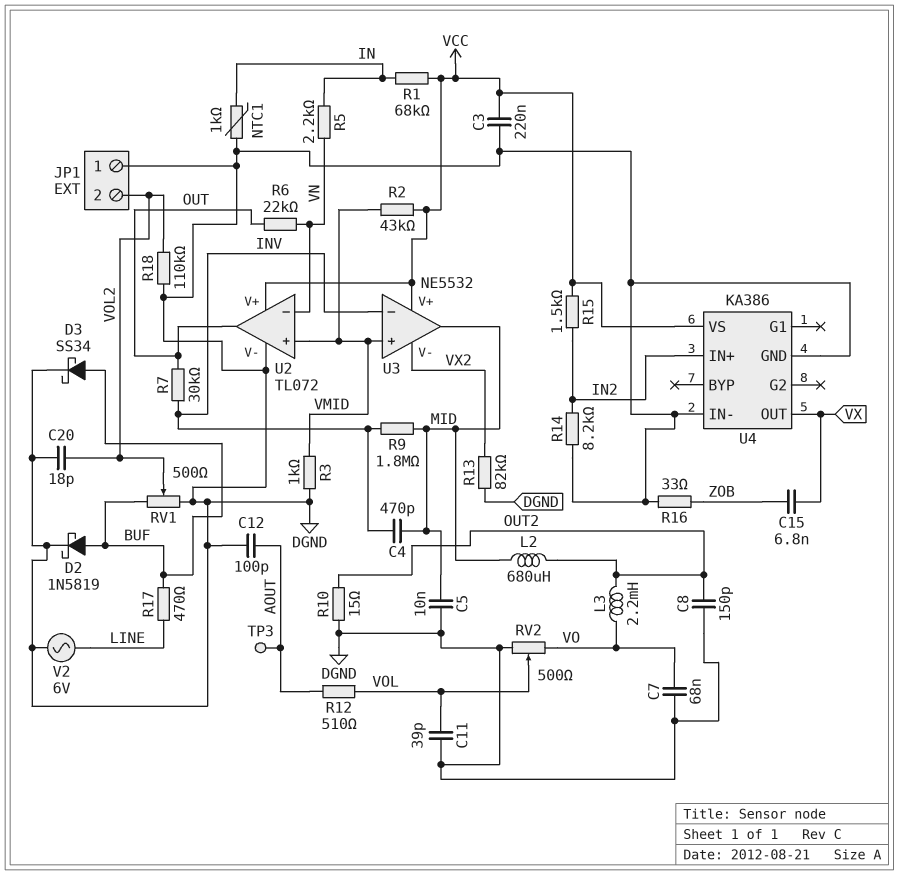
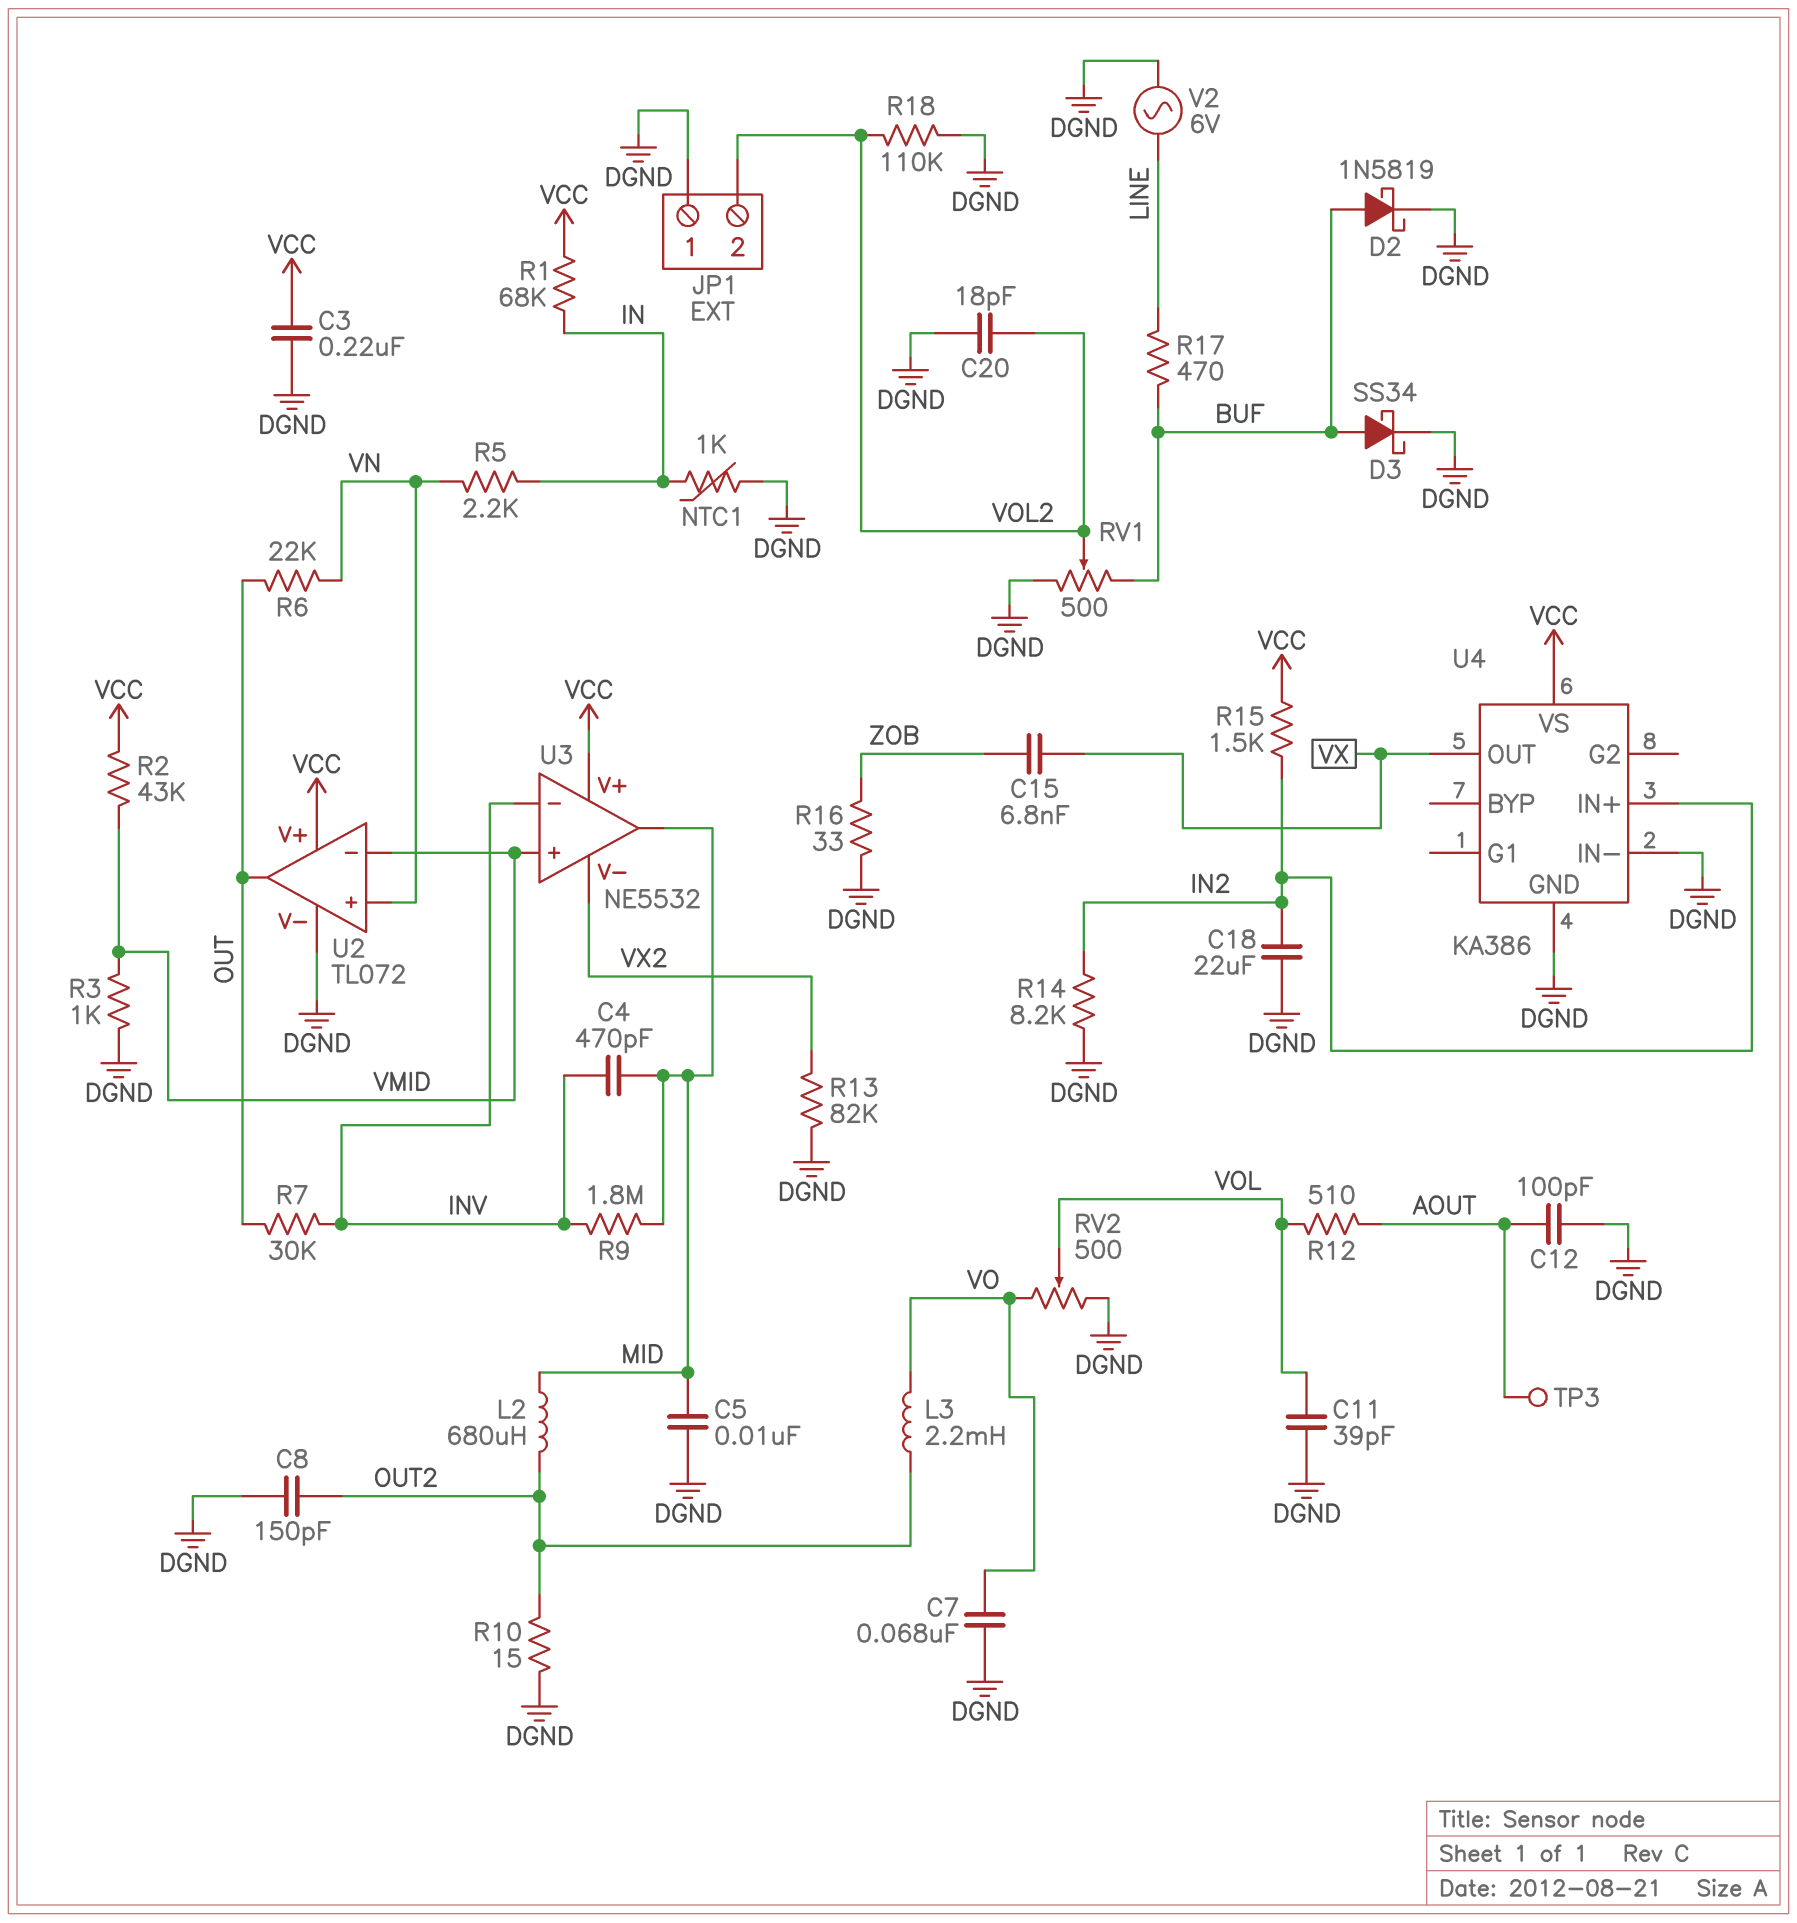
C18: none -> 22uF (DGND, IN2)
U2 pin in+: VMID -> VN
U2 pin in-: VN -> VMID

